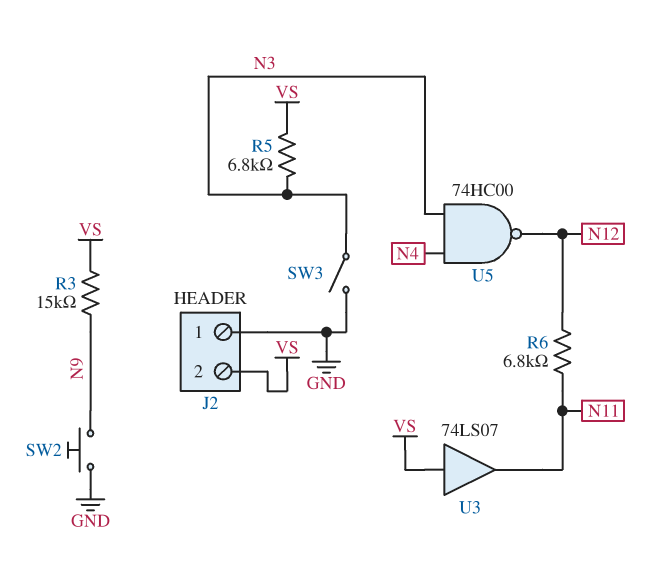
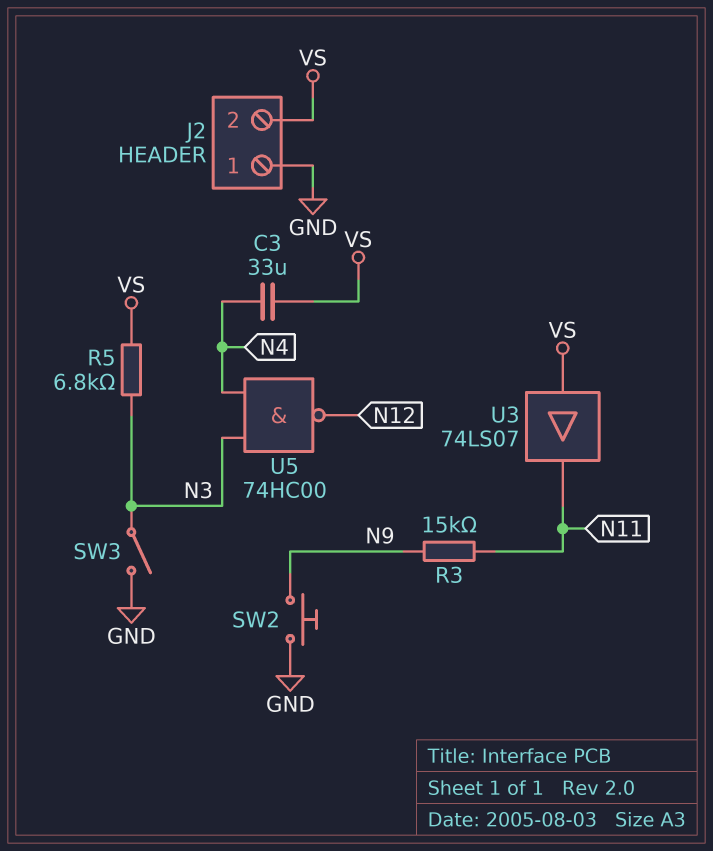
C3: none -> 33uF (N4, VS)
R3: 15k (N9, VS) -> 15k (N9, N11)
R6: 6.8k (N11, N12) -> none

